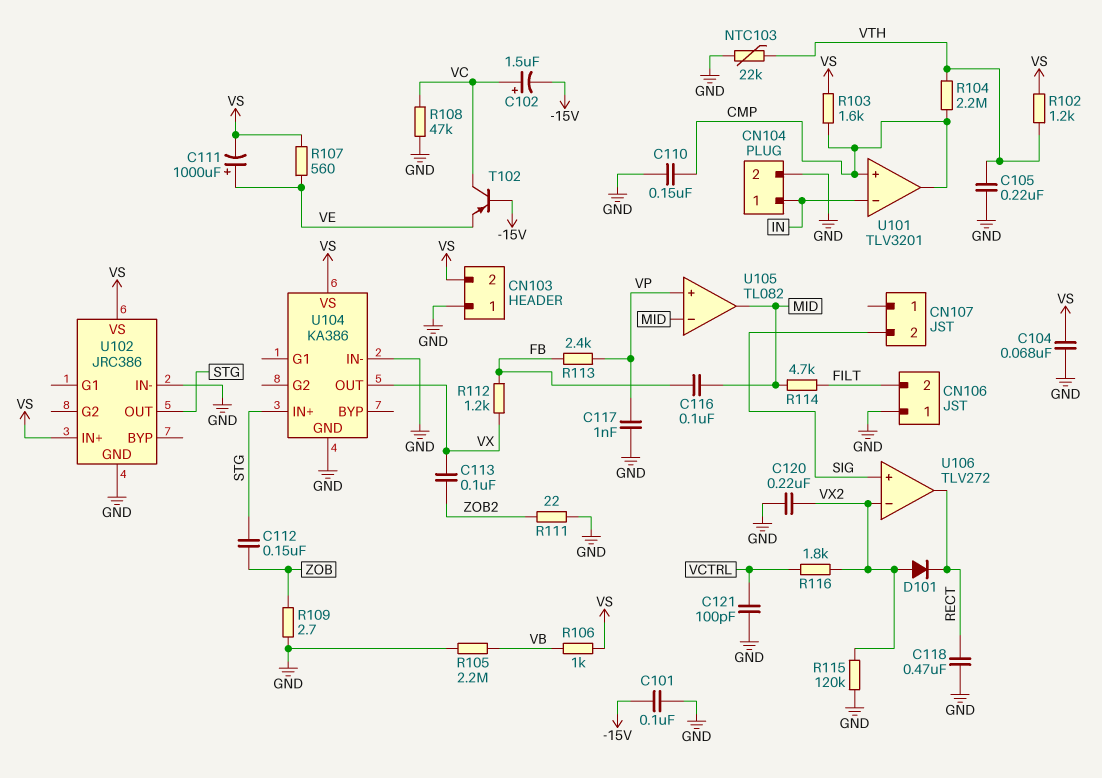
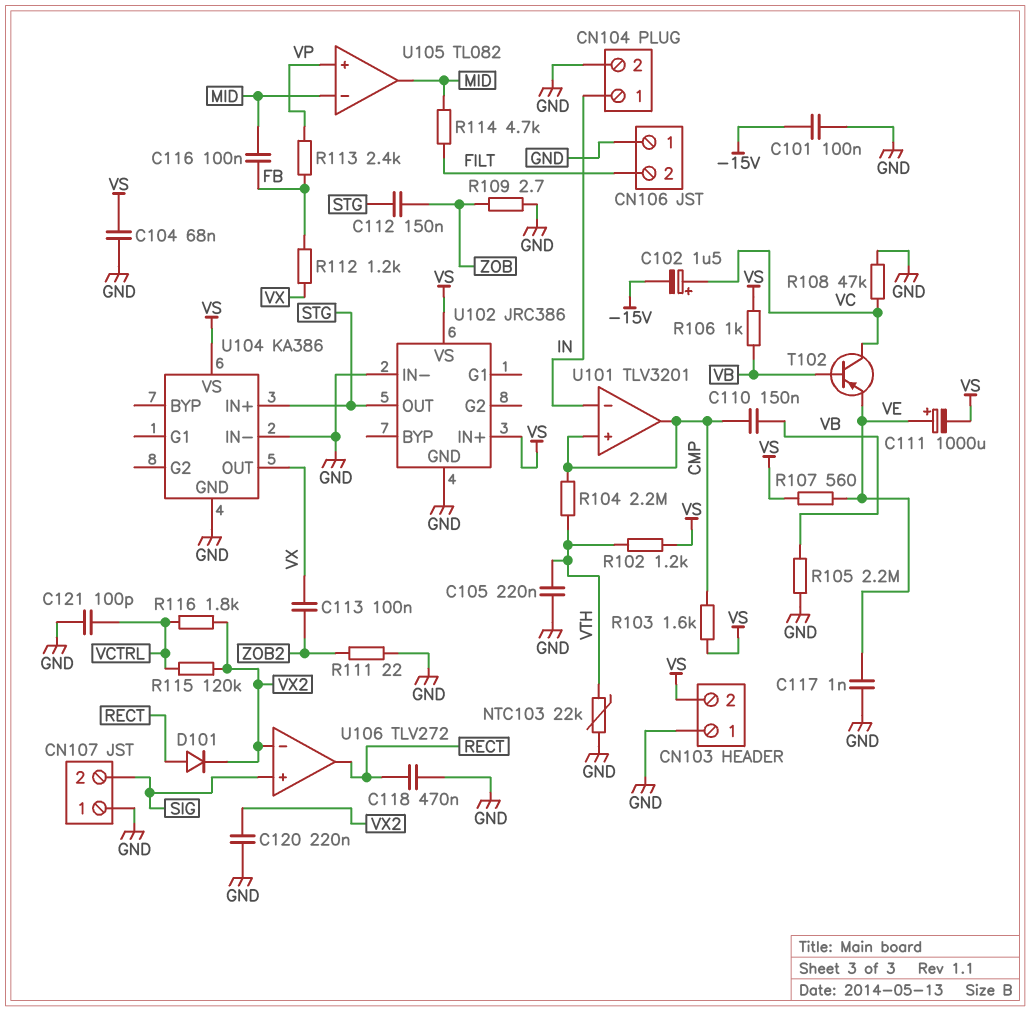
C110: 150nF (CMP, GND) -> 150nF (CMP, VB)
C117: 1nF (GND, VP) -> 1nF (GND, VE)
CN107 pin 1: none -> GND
D101: diode (A VX2, K RECT) -> diode (A RECT, K VX2)
R115: 120k (GND, VX2) -> 120k (VCTRL, VX2)
T102: PNP (B -15V, C VC, E VE) -> PNP (B VB, C VC, E VE)

